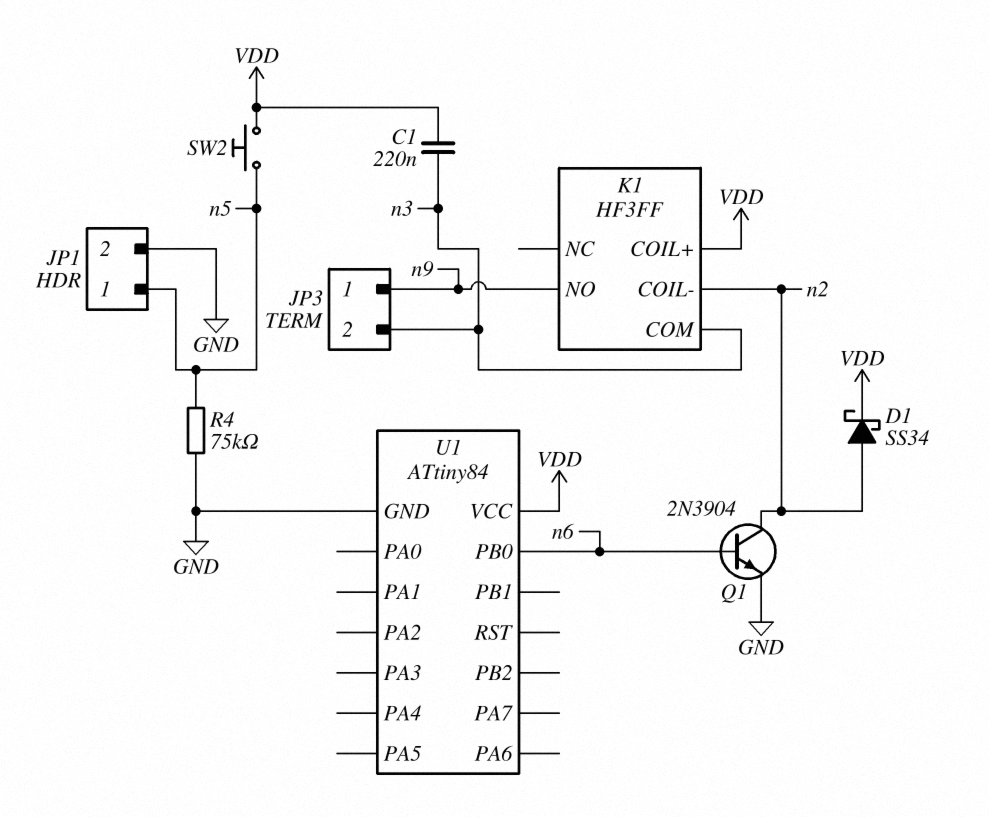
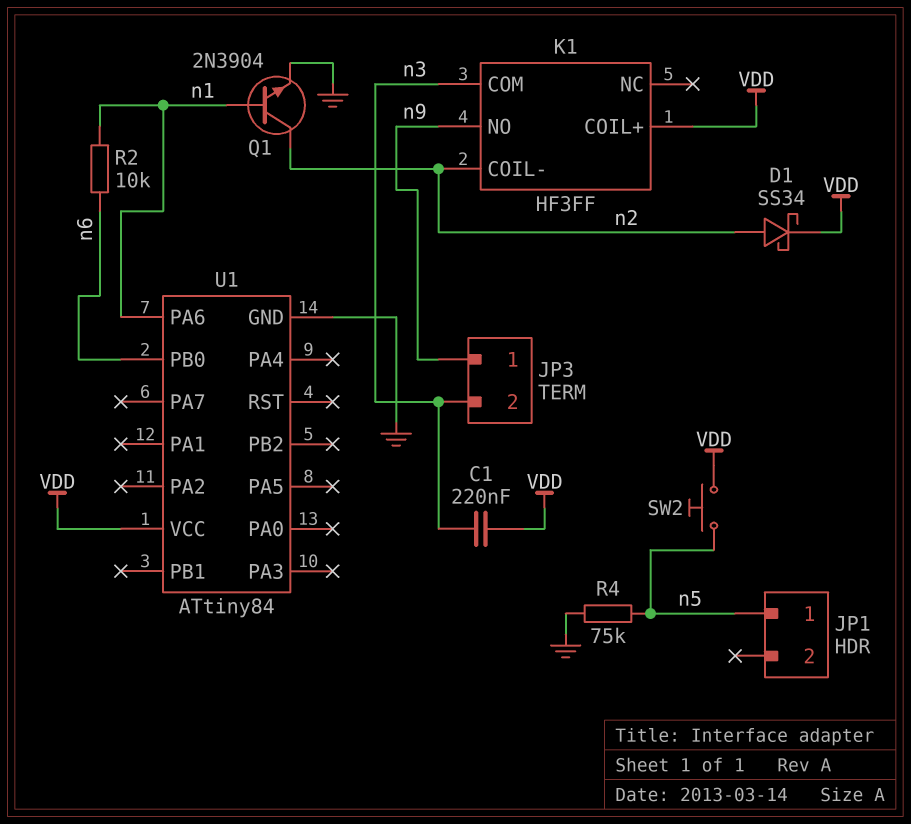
JP1 pin 2: GND -> none
Q1: NPN 2N3904 (B n6, C n2, E GND) -> NPN 2N3904 (B n1, C n2, E GND)
R2: none -> 10k (n1, n6)
U1 pin PA6: none -> n1

